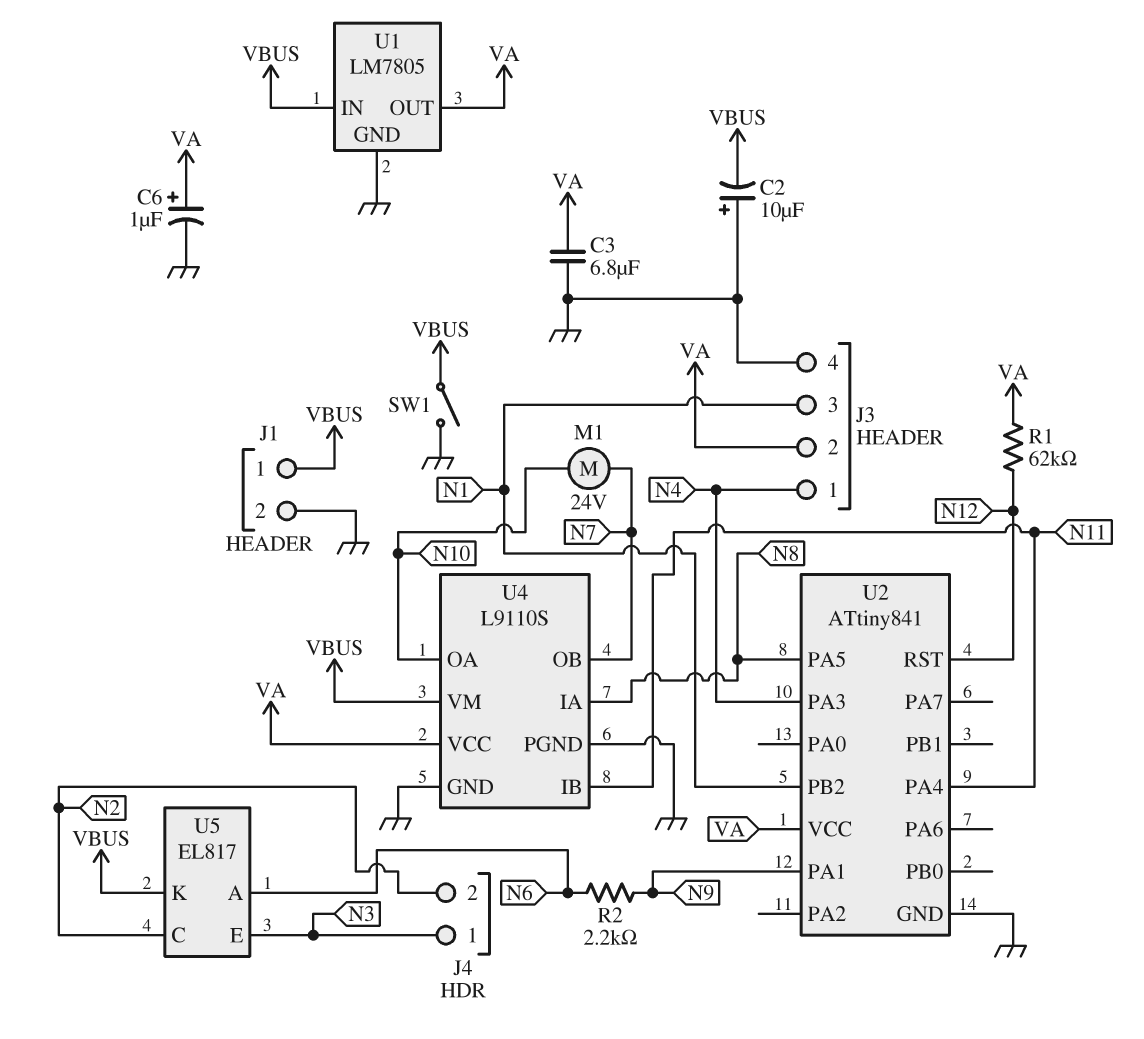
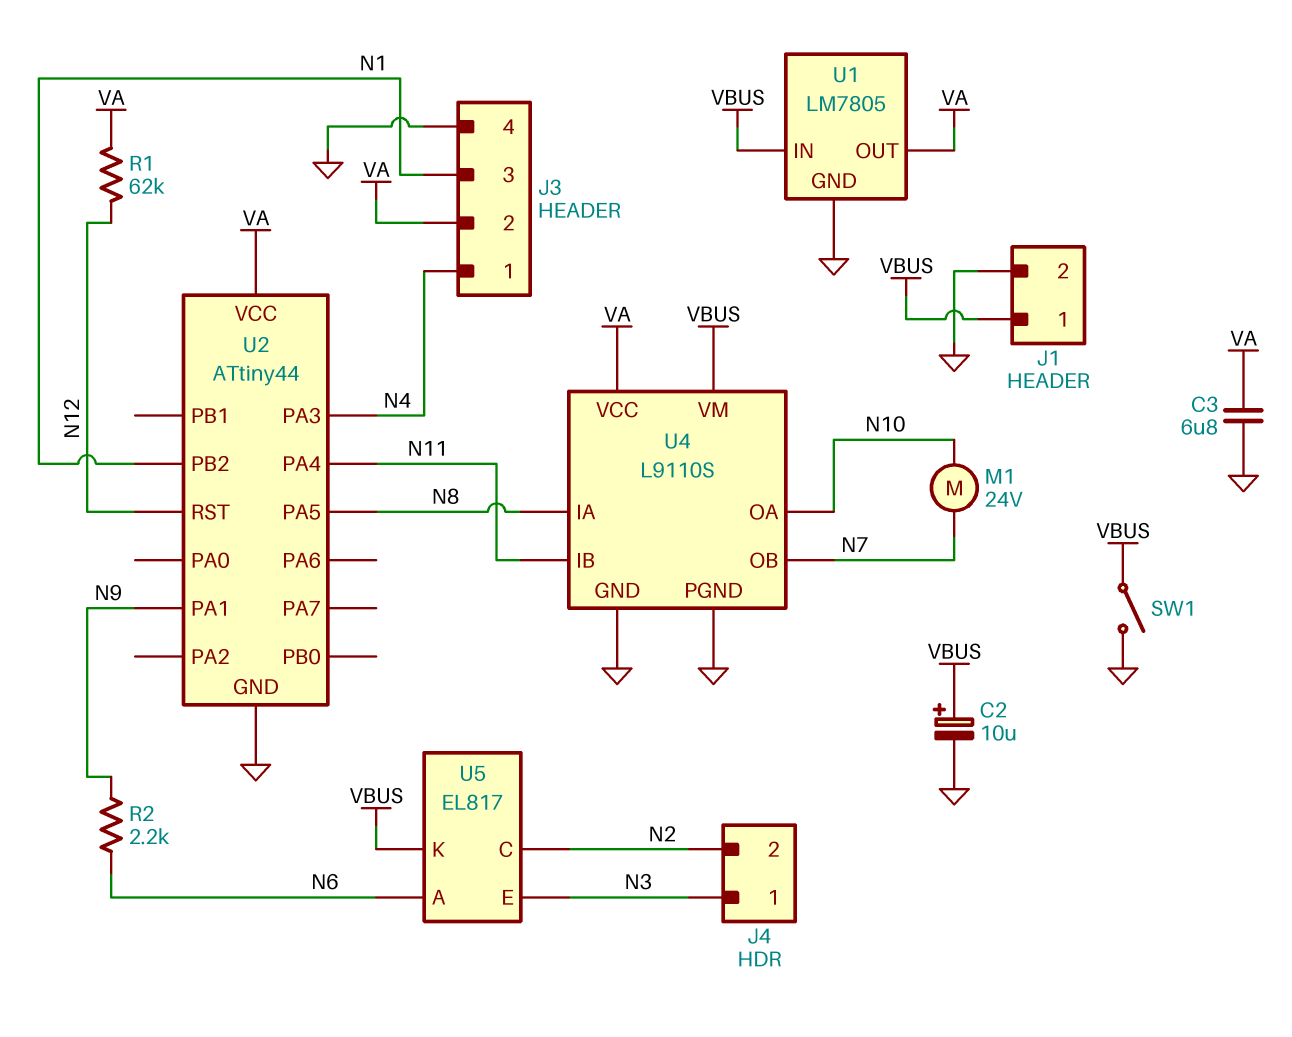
C2: 10uF (plus GND, minus VBUS) -> 10uF (plus VBUS, minus GND)
C6: 1uF (plus VA, minus GND) -> none
U2: ATtiny841 -> ATtiny44

